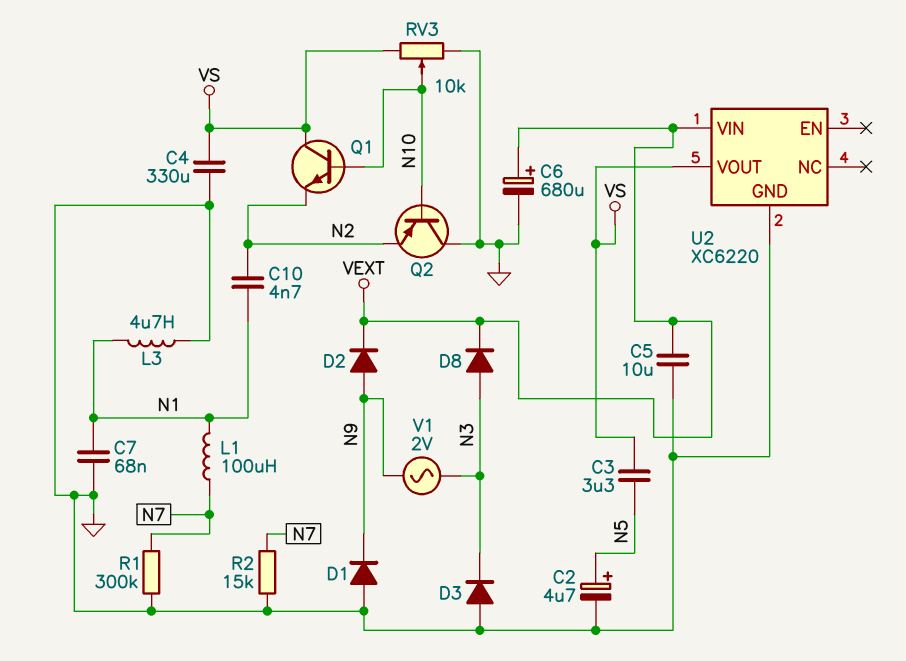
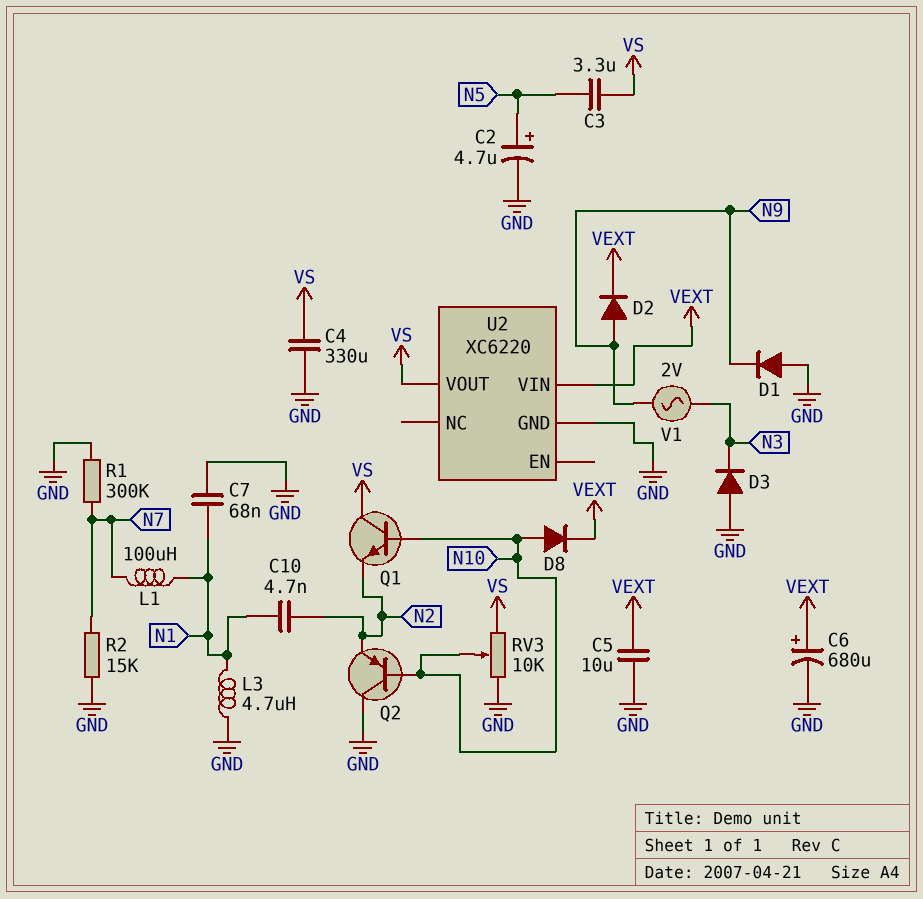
D8: diode (A N3, K VEXT) -> diode (A N10, K VEXT)

